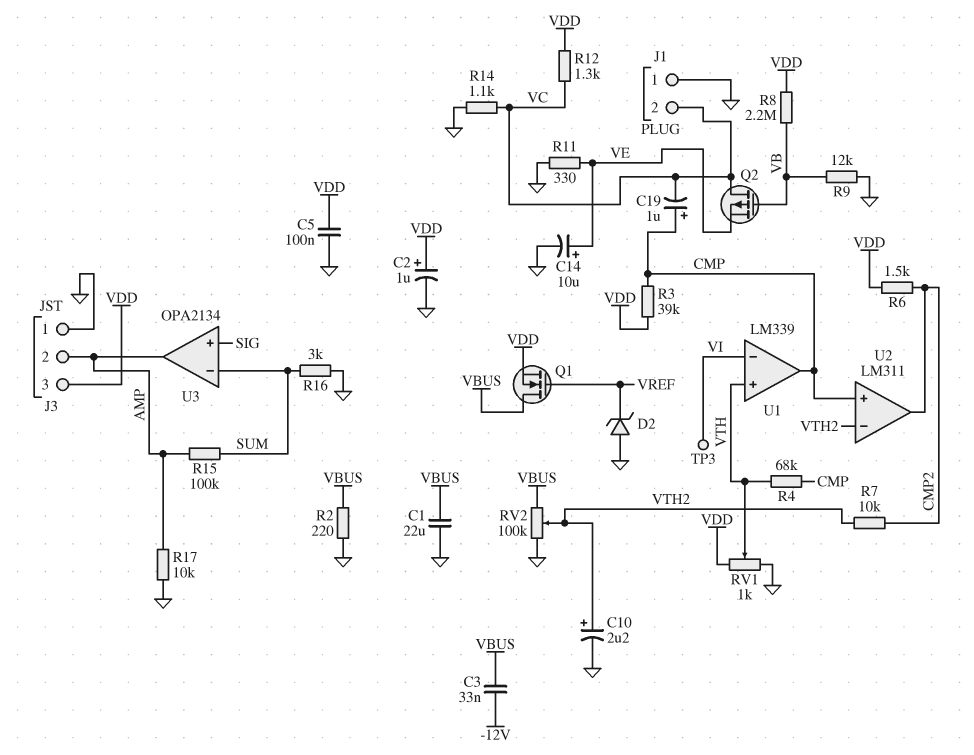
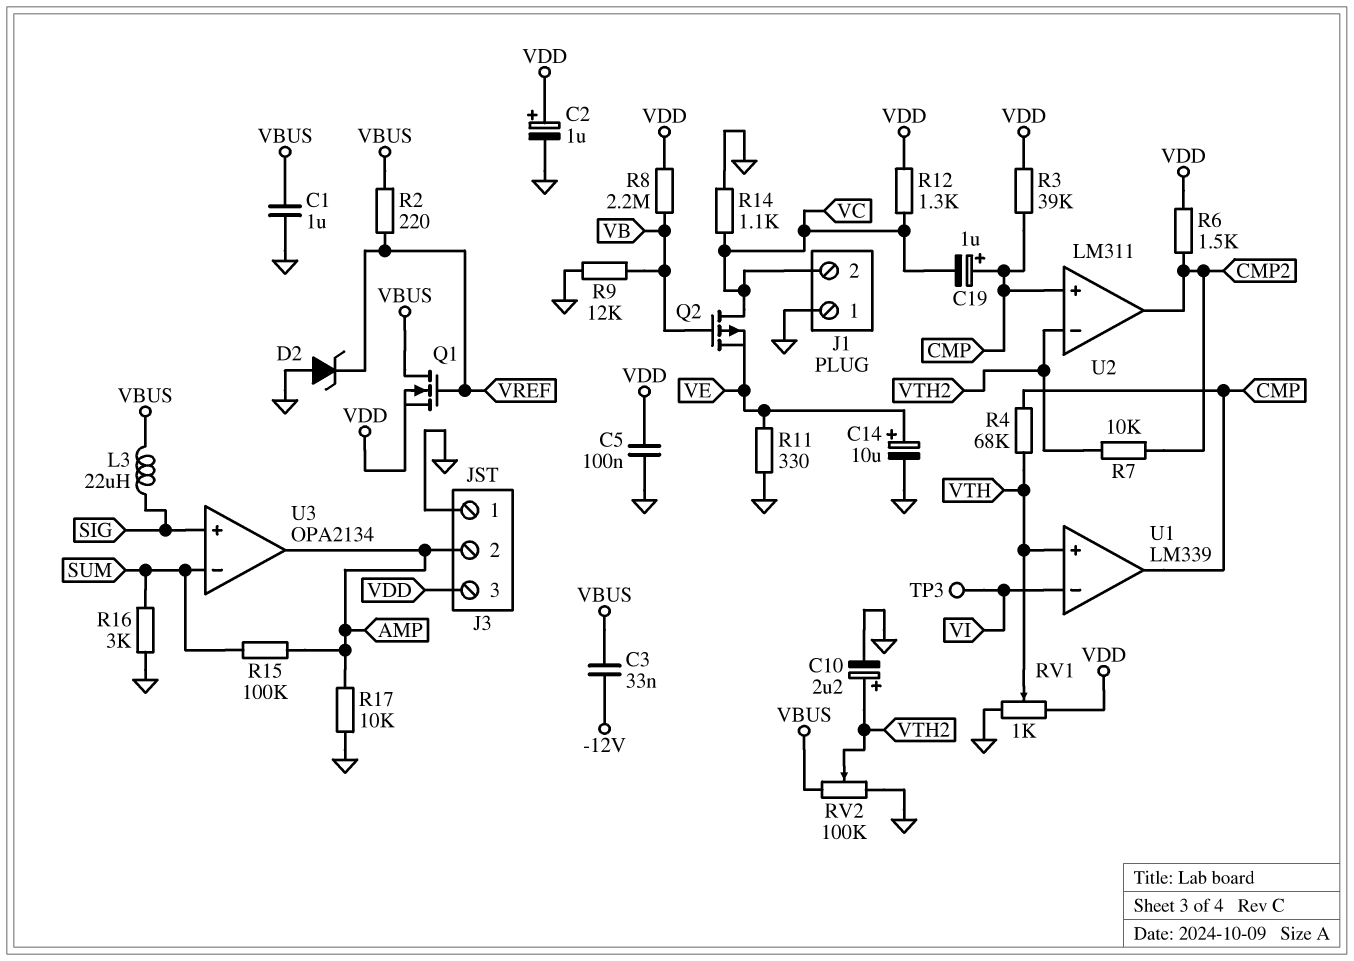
C1: 22uF (GND, VBUS) -> 1uF (GND, VBUS)
L3: none -> 22uH (SIG, VBUS)
R2: 220 (GND, VBUS) -> 220 (VBUS, VREF)

